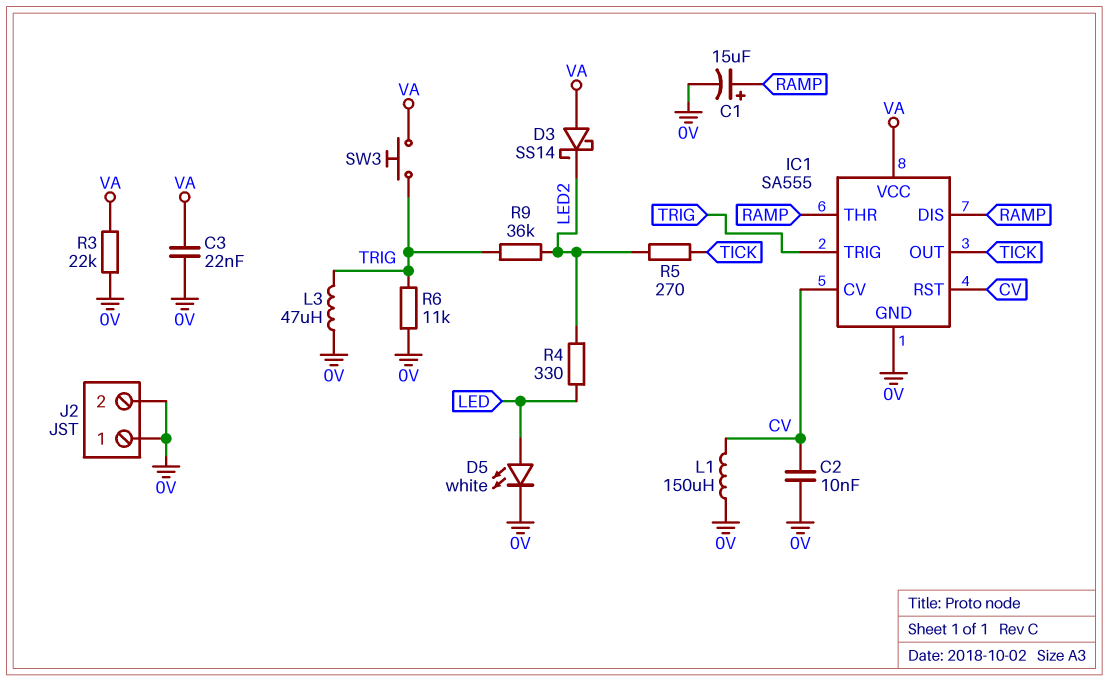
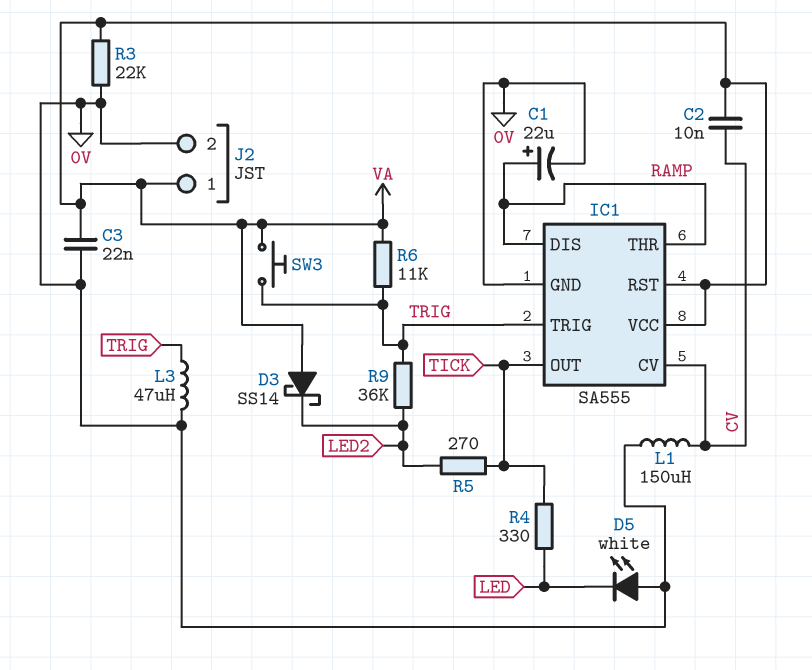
C1: 15uF (plus RAMP, minus 0V) -> 22uF (plus RAMP, minus 0V)
C2: 10nF (0V, CV) -> 10nF (CV, VA)
D5: LED white (A LED, K 0V) -> LED white (A 0V, K LED)
IC1 pin RST: CV -> VA
J2 pin 1: 0V -> VA
R4: 330 (LED, LED2) -> 330 (LED, TICK)
R6: 11k (0V, TRIG) -> 11k (TRIG, VA)

